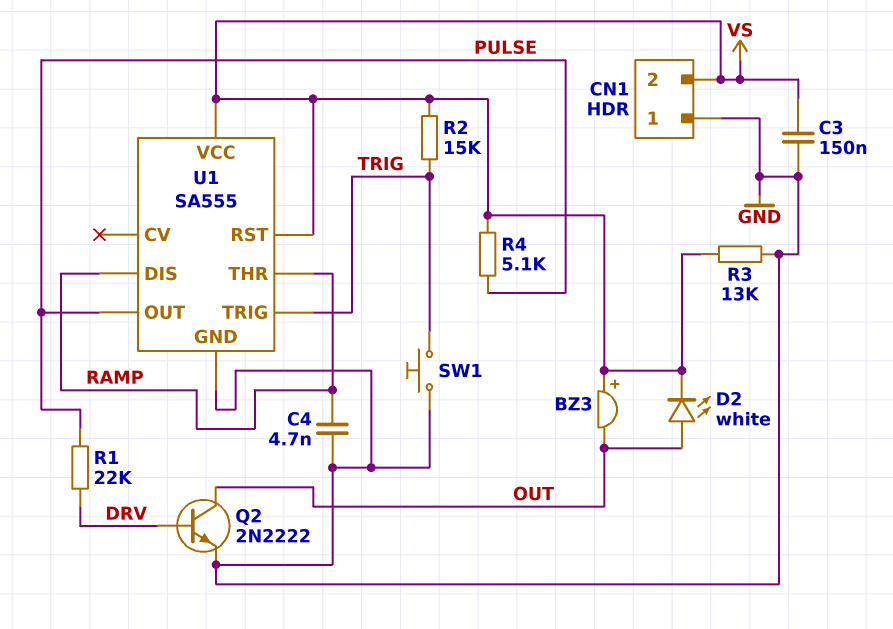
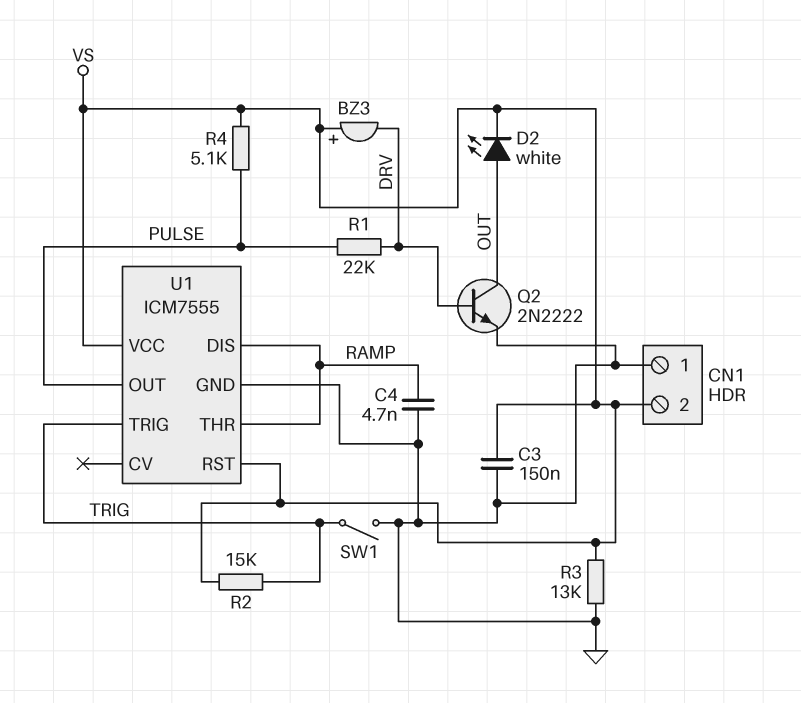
BZ3: buzzer (plus VS, minus OUT) -> buzzer (plus VS, minus DRV)
SW1: button (GND, TRIG) -> switch (GND, TRIG)
U1: SA555 -> ICM7555

